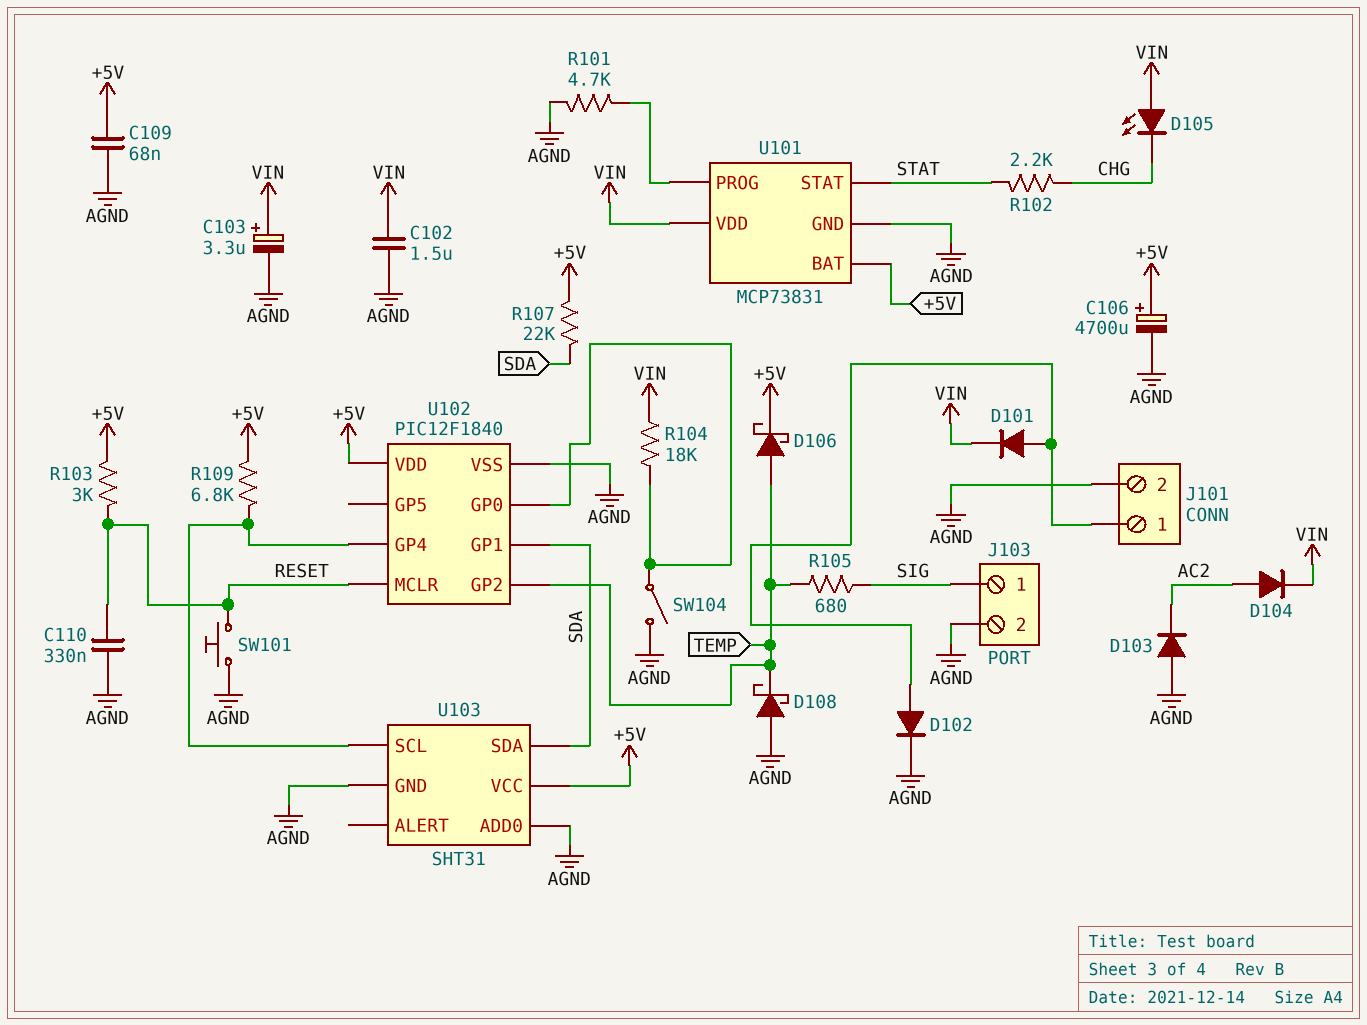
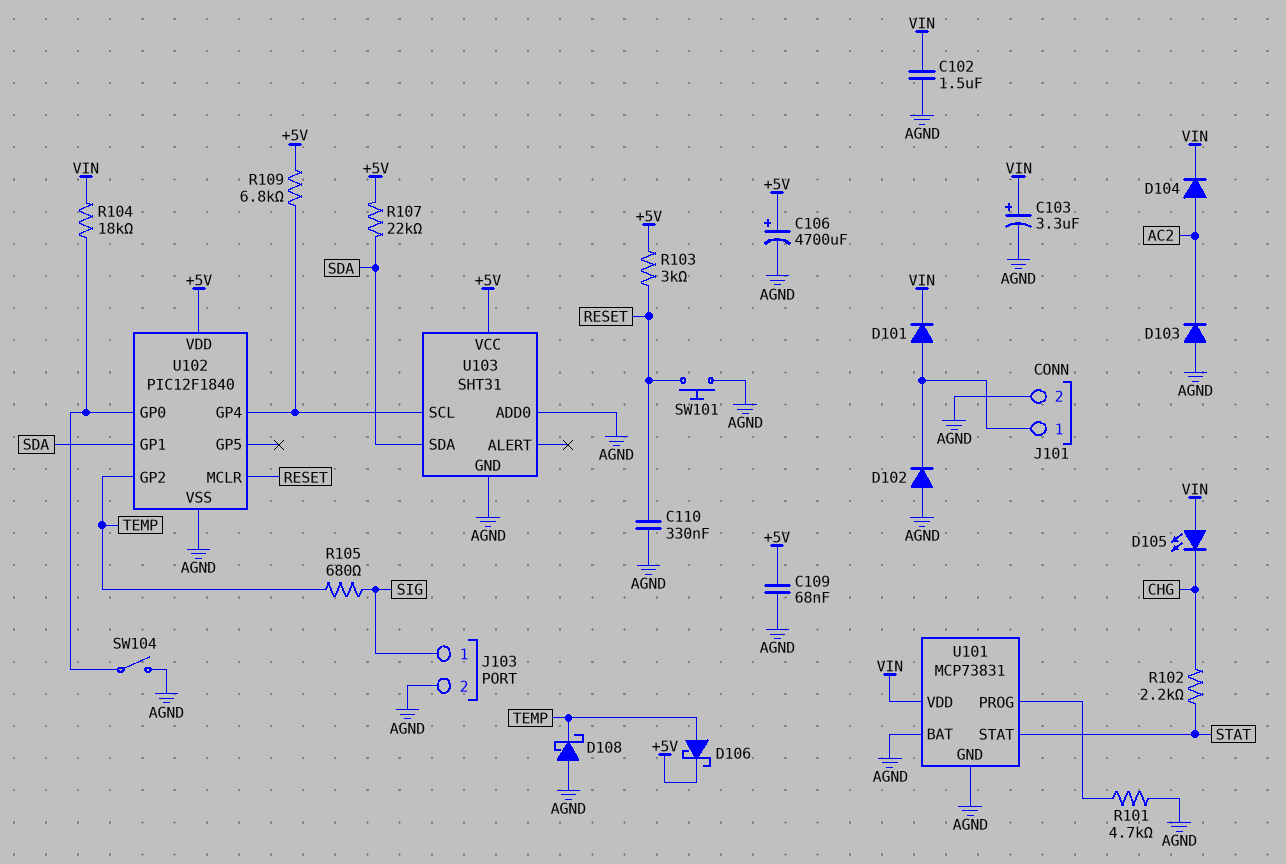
D102: diode (A J101/1, K AGND) -> diode (A AGND, K J101/1)
U101 pin BAT: +5V -> AGND

